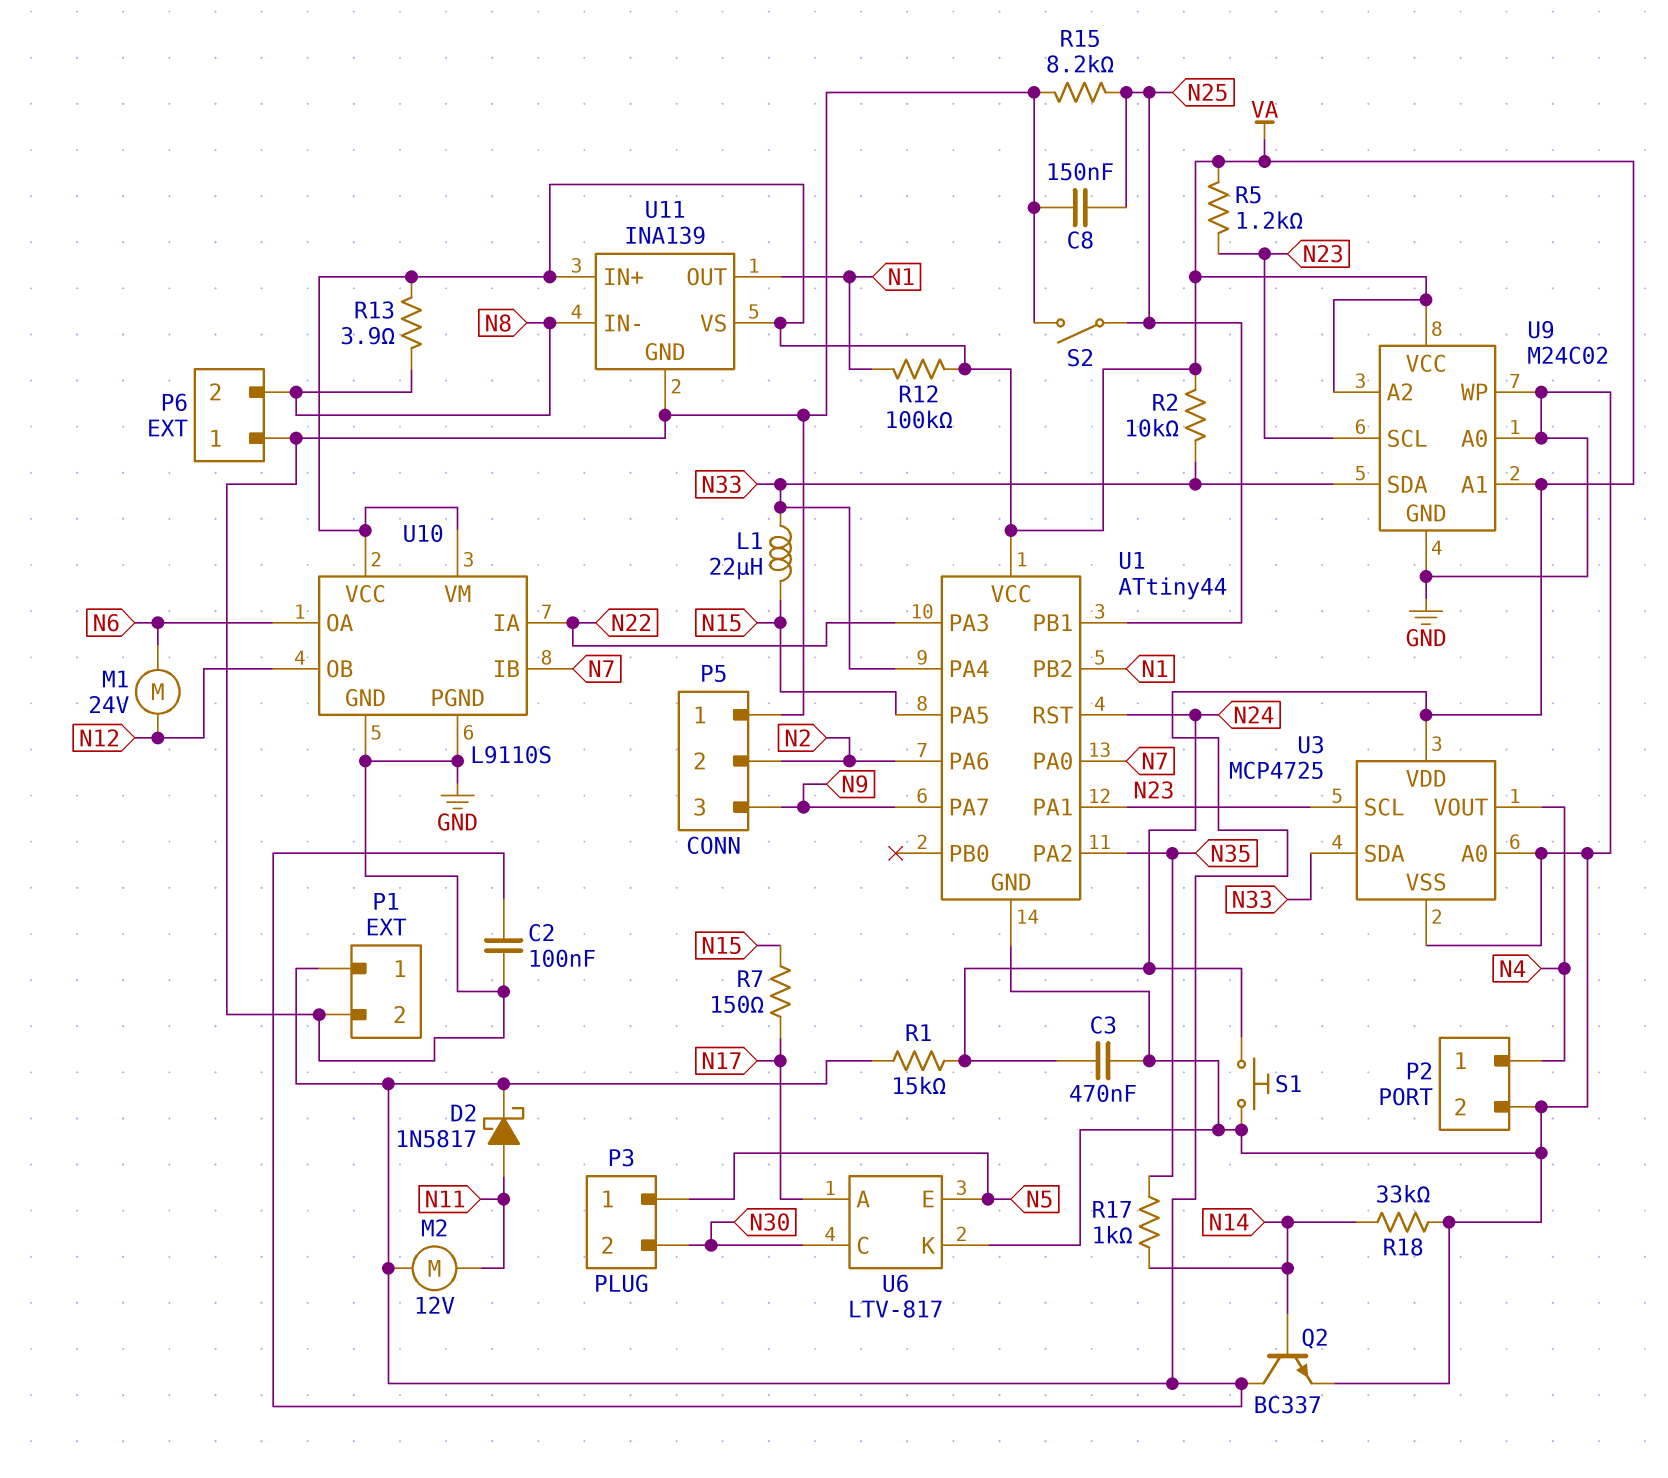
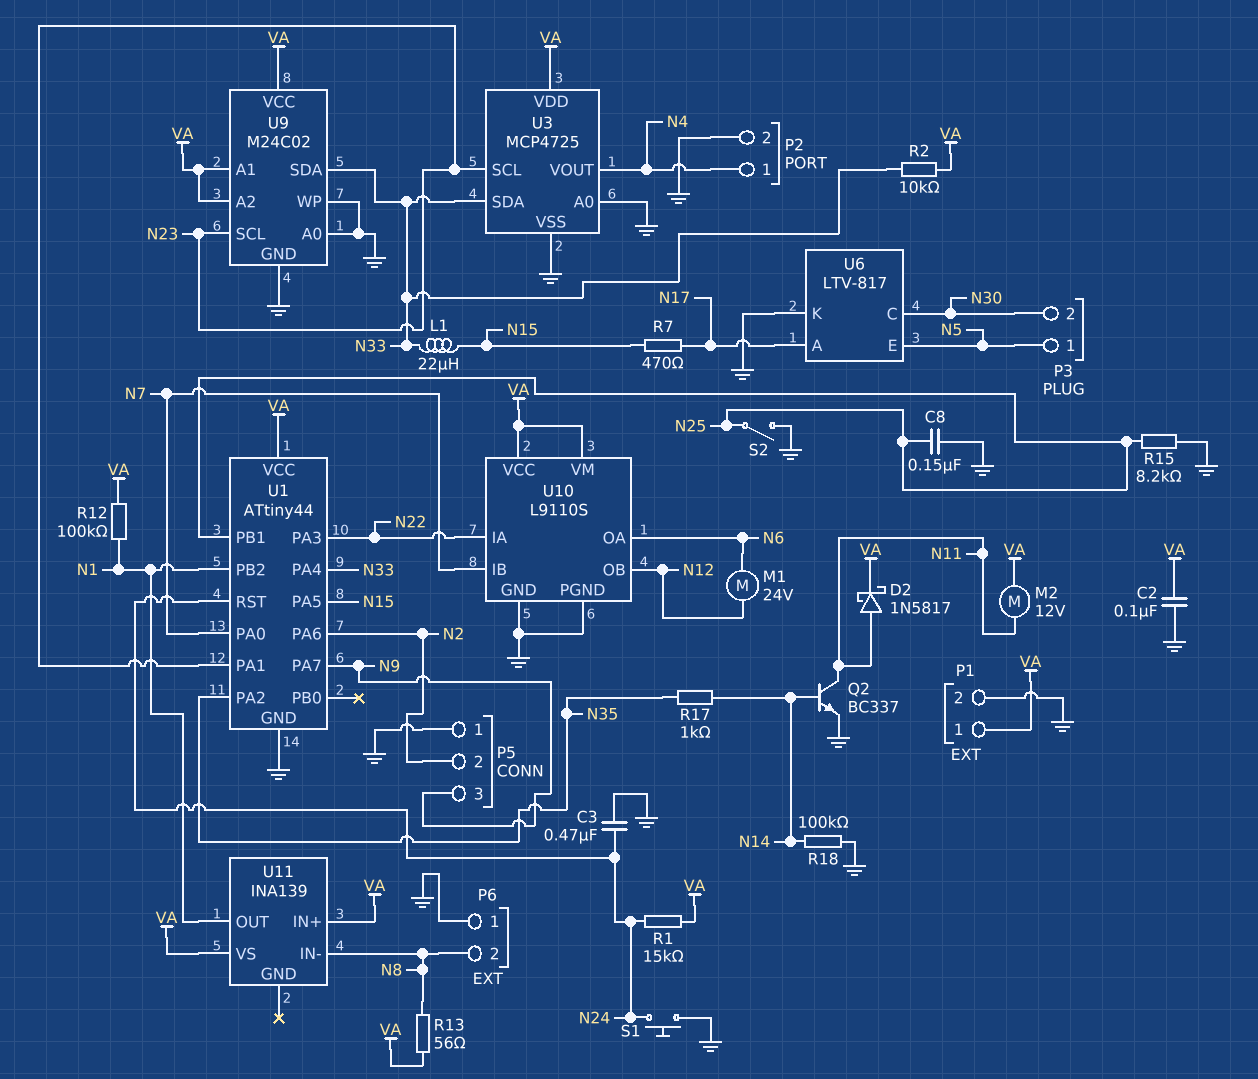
Q2: NPN BC337 (B N14, C VA, E GND) -> NPN BC337 (B N14, C N11, E GND)
R5: 1.2k (N23, VA) -> none
R7: 150 (N15, N17) -> 470 (N15, N17)
R13: 3.9 (N8, VA) -> 56 (N8, VA)
R18: 33k (GND, N14) -> 100k (GND, N14)
U11 pin GND: GND -> none

